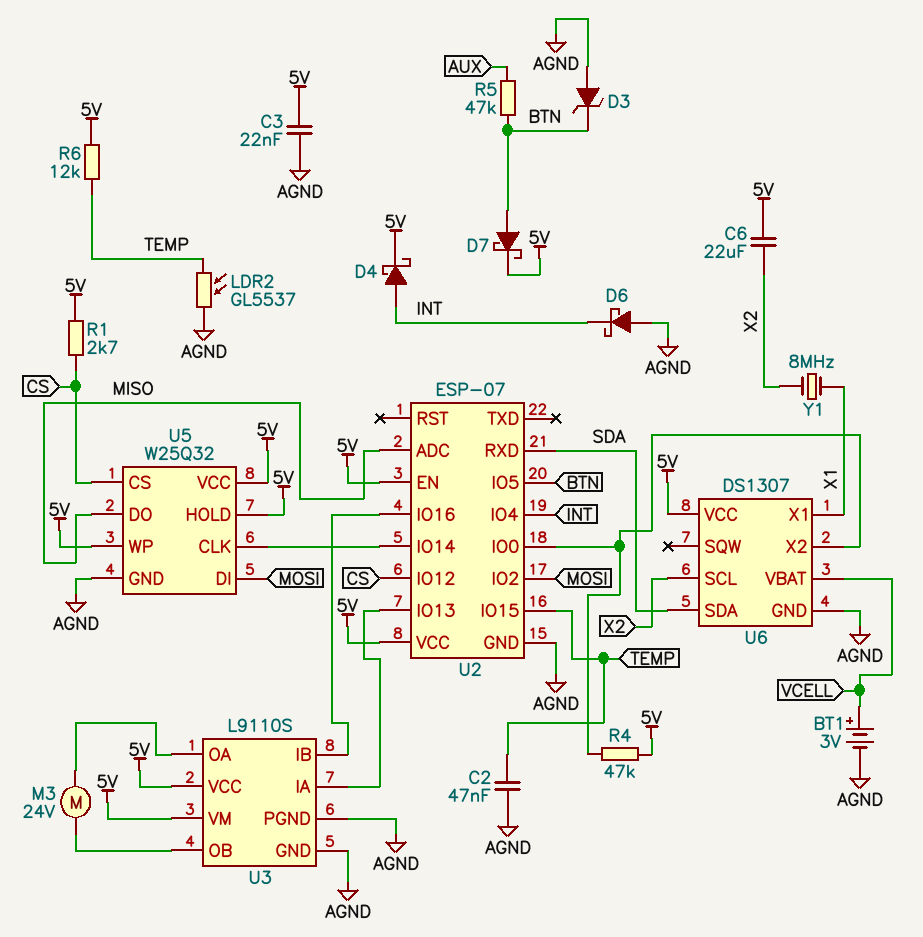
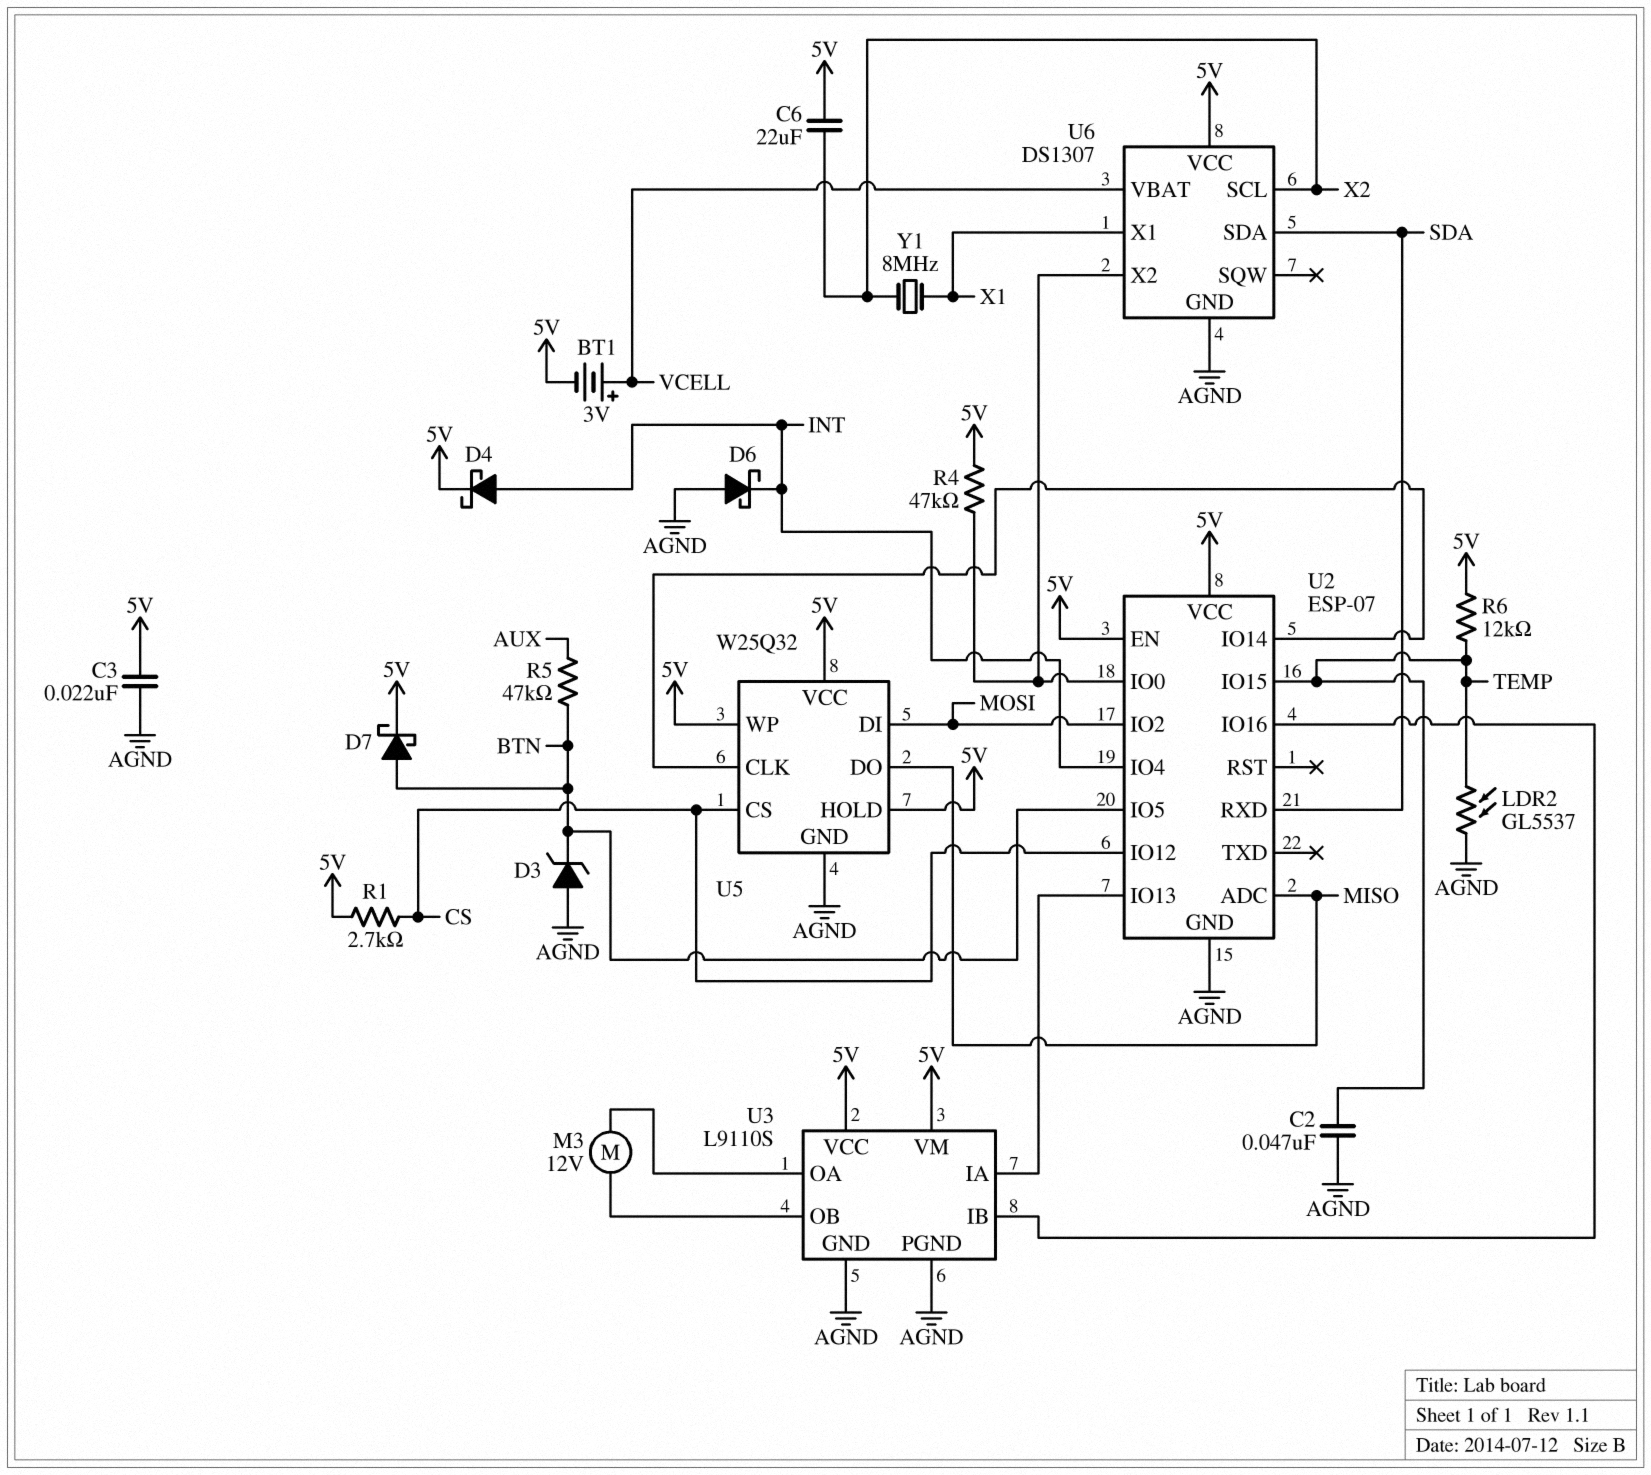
BT1: 3V (plus VCELL, minus AGND) -> 3V (plus VCELL, minus 5V)
M3: motor 24V (U3/OA, U3/OB) -> motor 12V (U3/OA, U3/OB)

